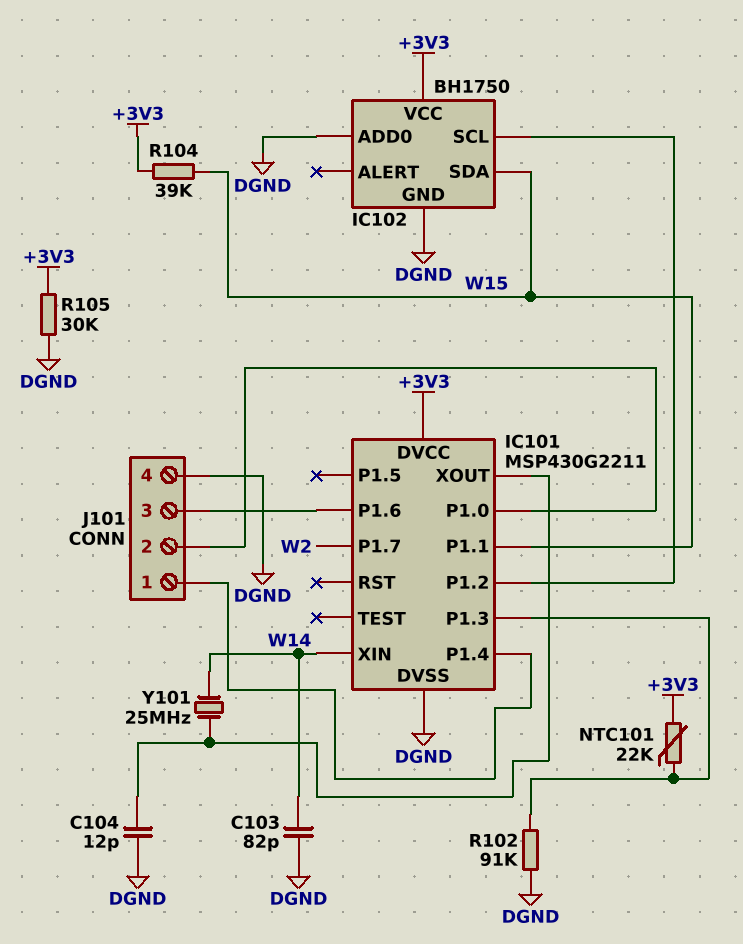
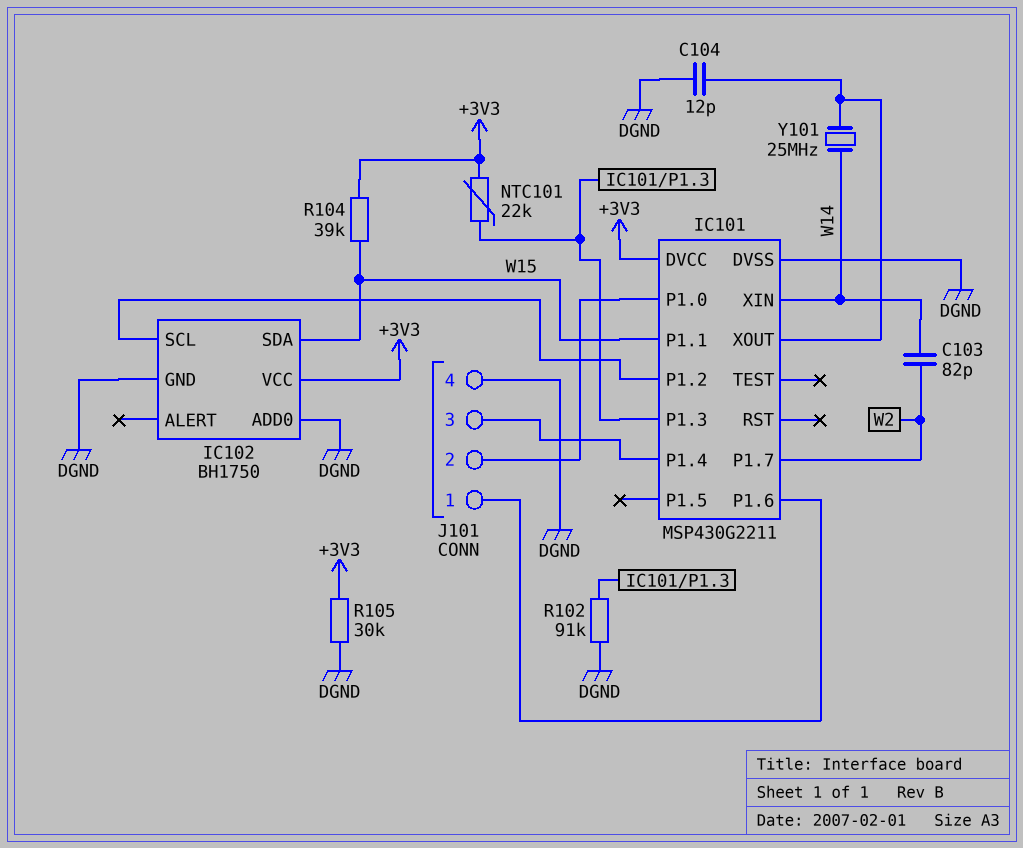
C103: 82pF (DGND, W14) -> 82pF (W2, W14)
J101 pin 1: IC101/P1.4 -> IC101/P1.6
J101 pin 3: IC101/P1.6 -> IC101/P1.4

